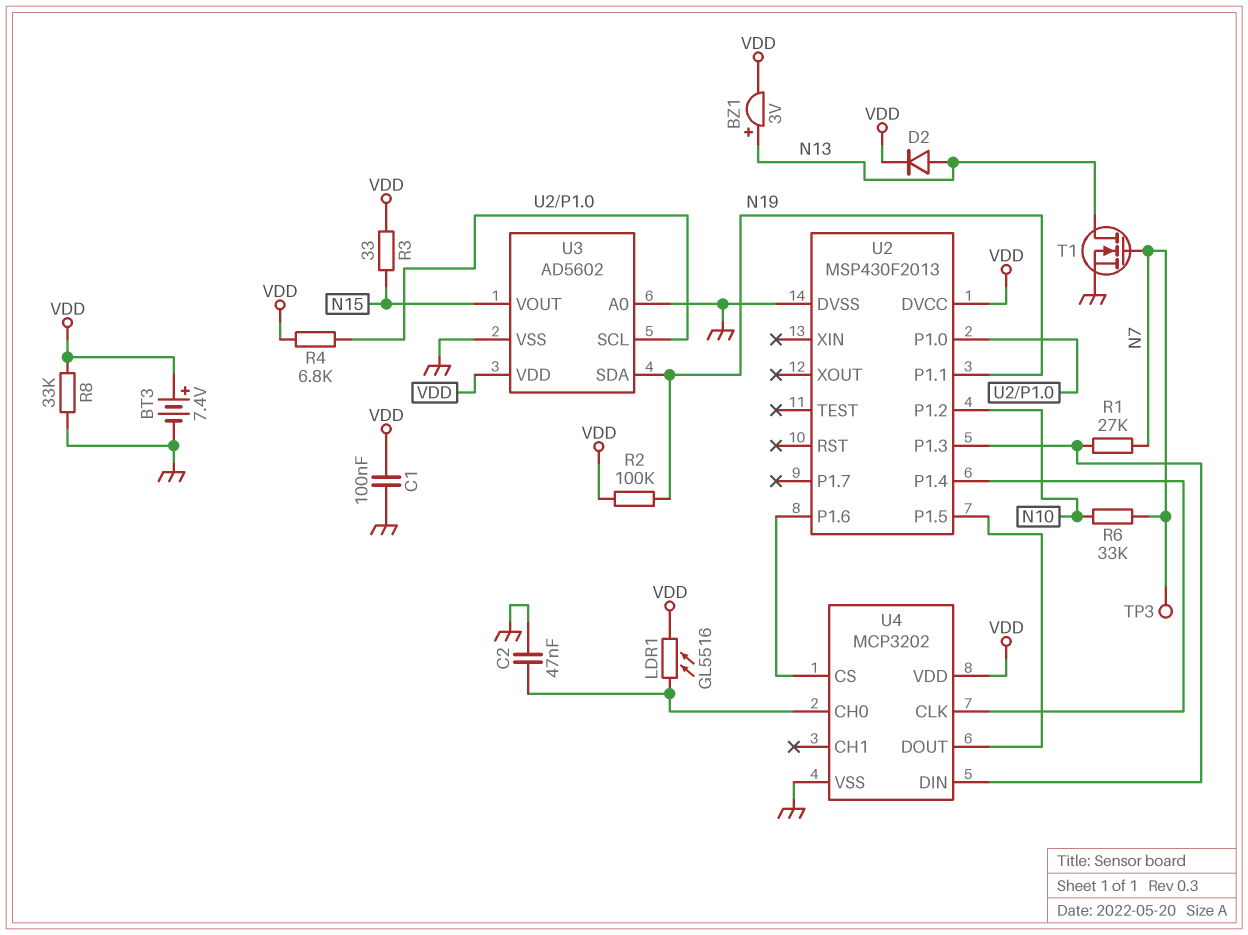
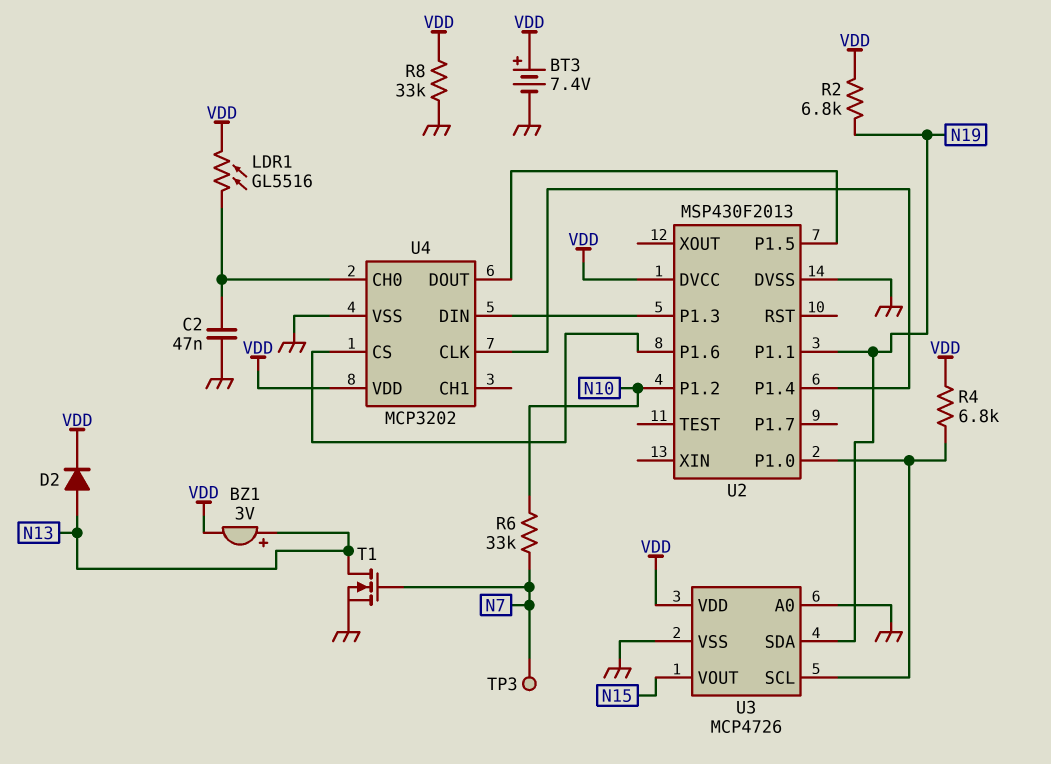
C1: 100nF (GND, VDD) -> none
R1: 27k (N7, U2/P1.3) -> none
R2: 100k (N19, VDD) -> 6.8k (N19, VDD)
R3: 33 (N15, VDD) -> none
U3: AD5602 -> MCP4726

